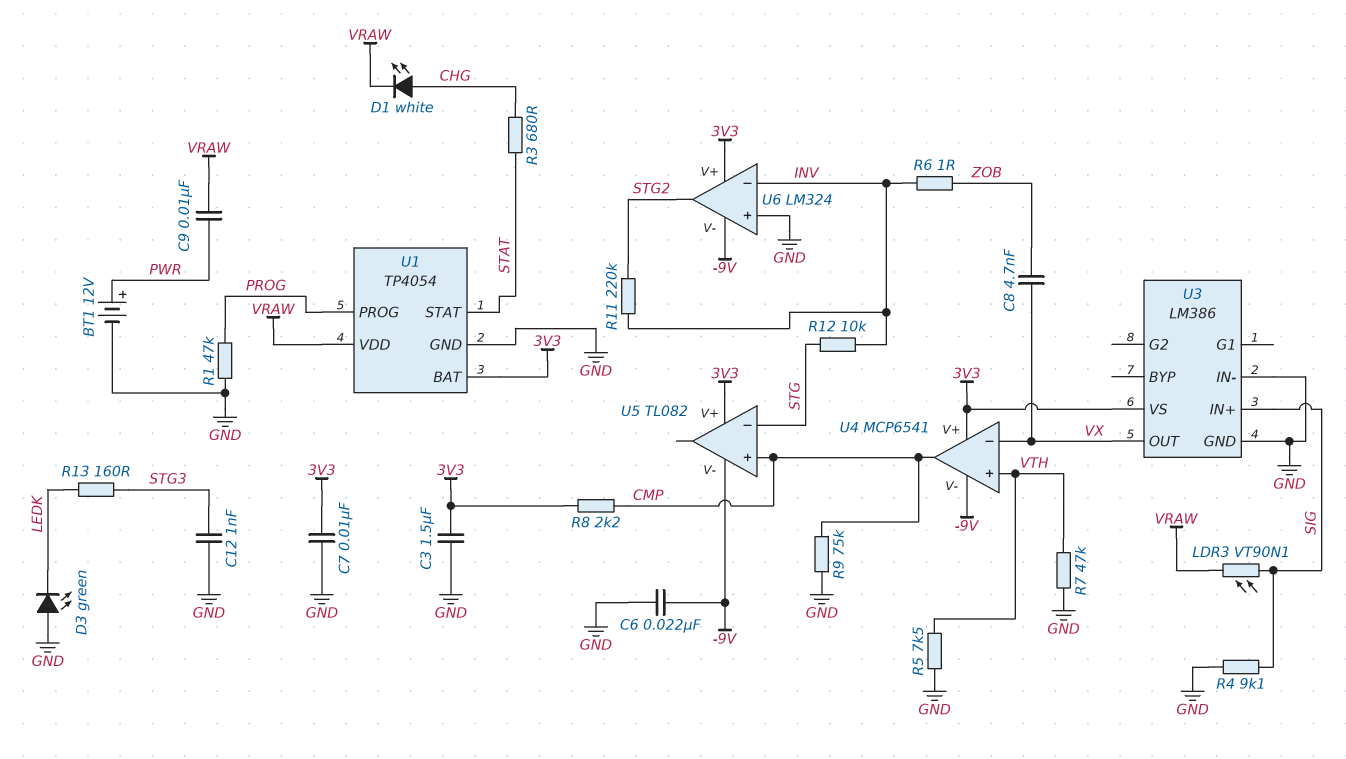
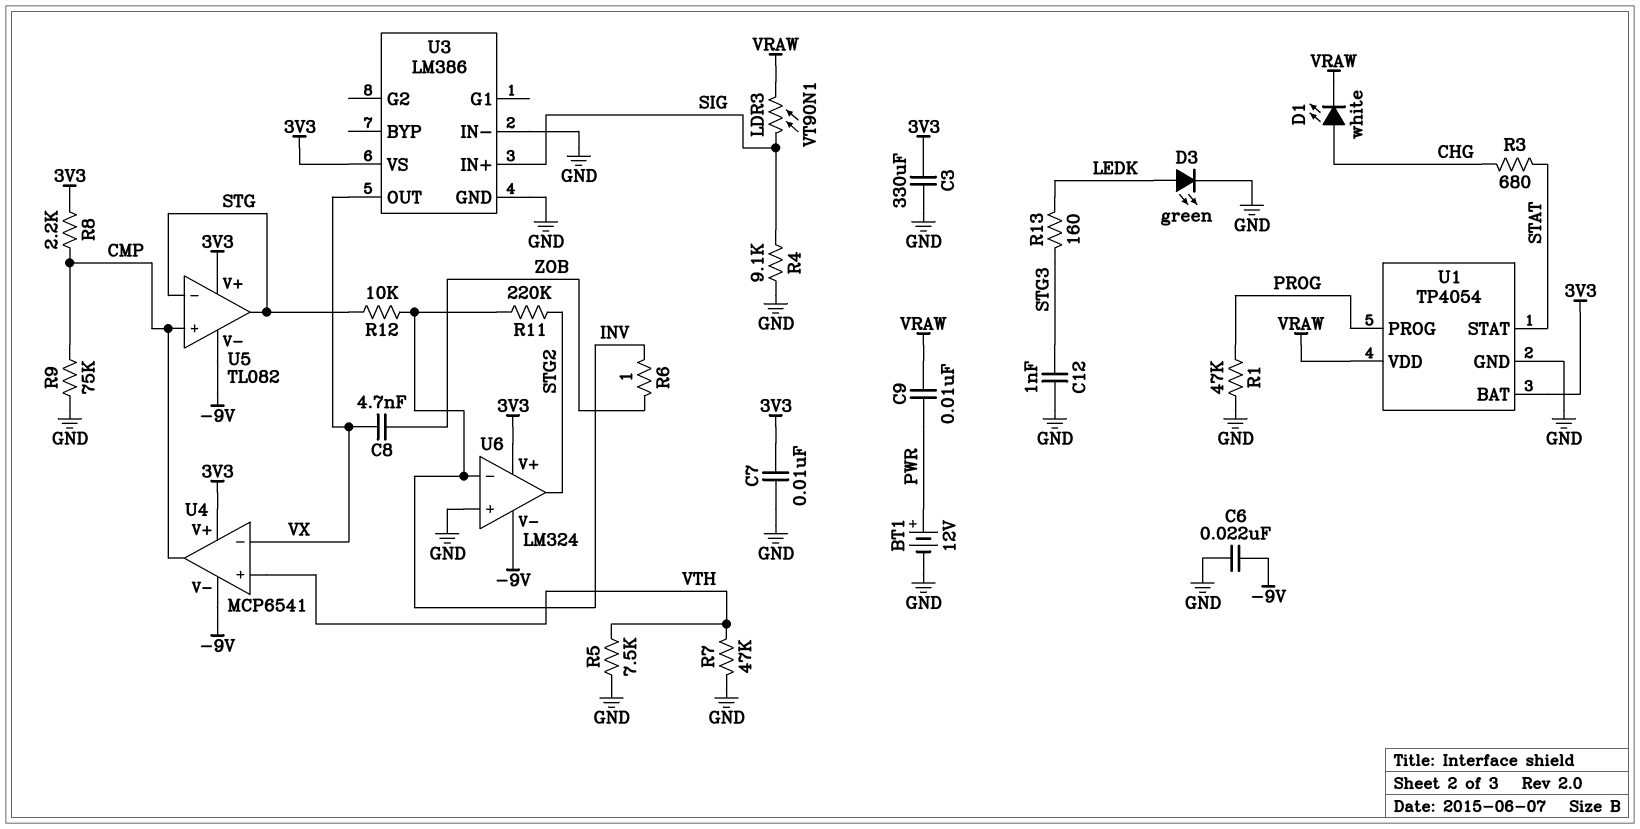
C3: 1.5uF (3V3, GND) -> 330uF (3V3, GND)
D3: LED green (A GND, K LEDK) -> LED green (A LEDK, K GND)
U5 pin out: none -> STG

